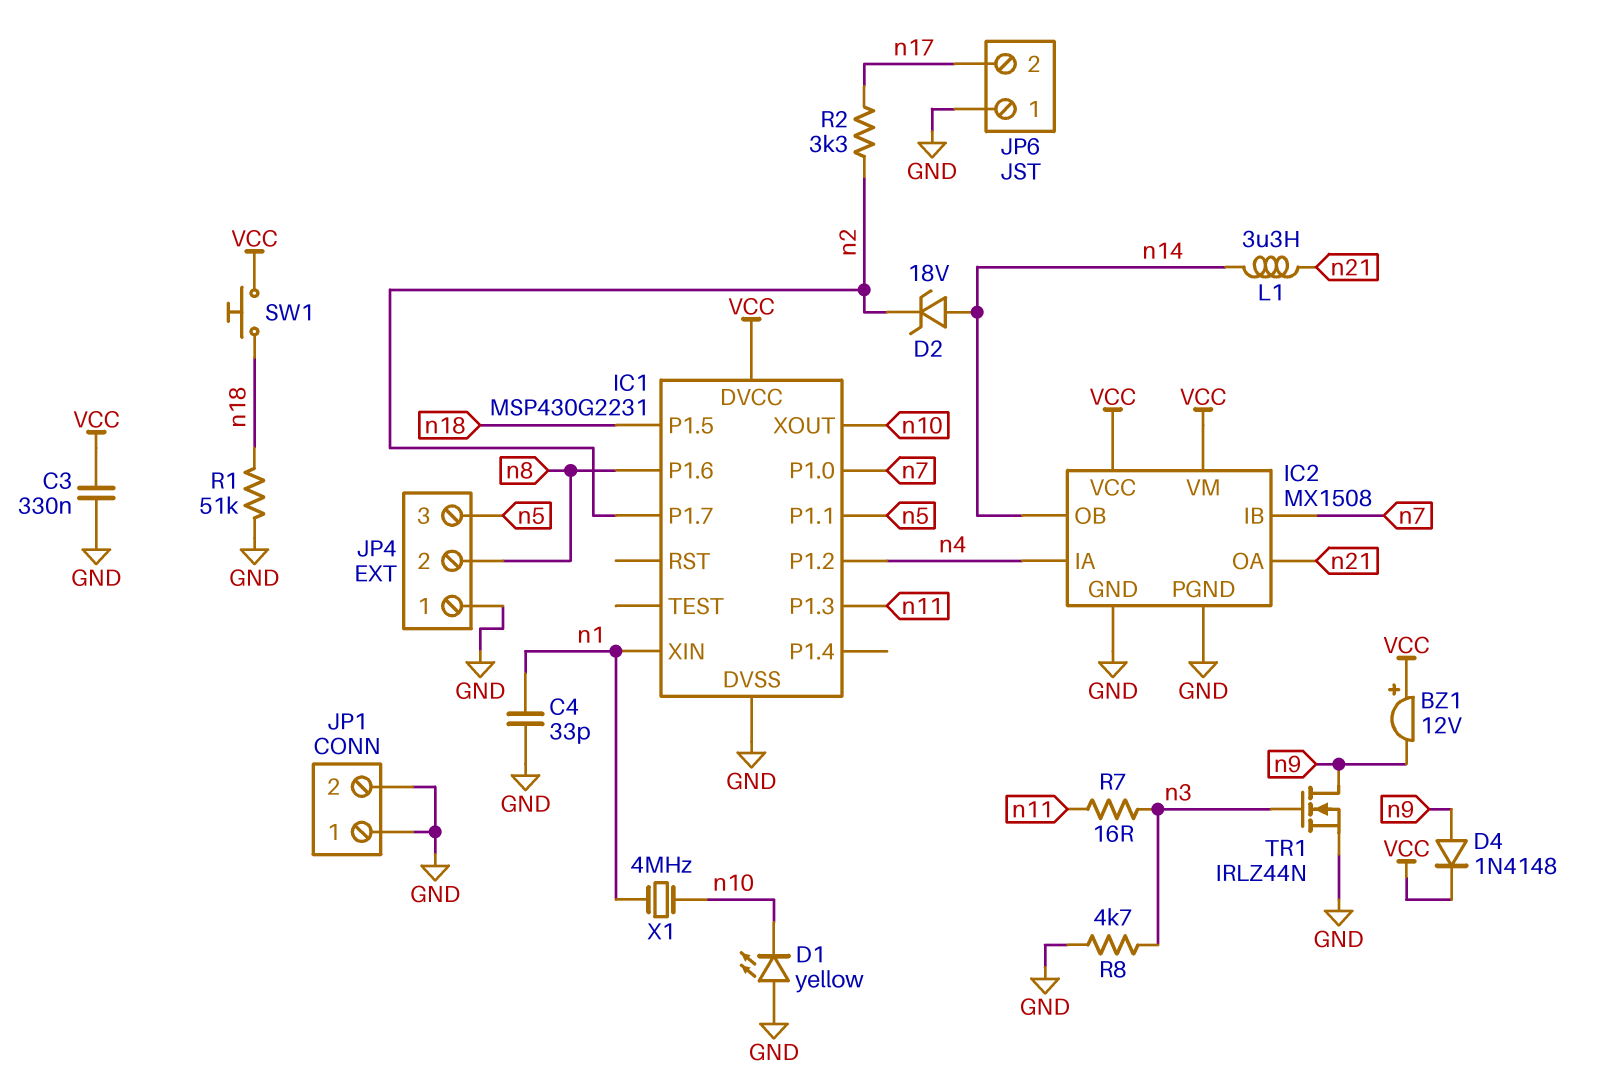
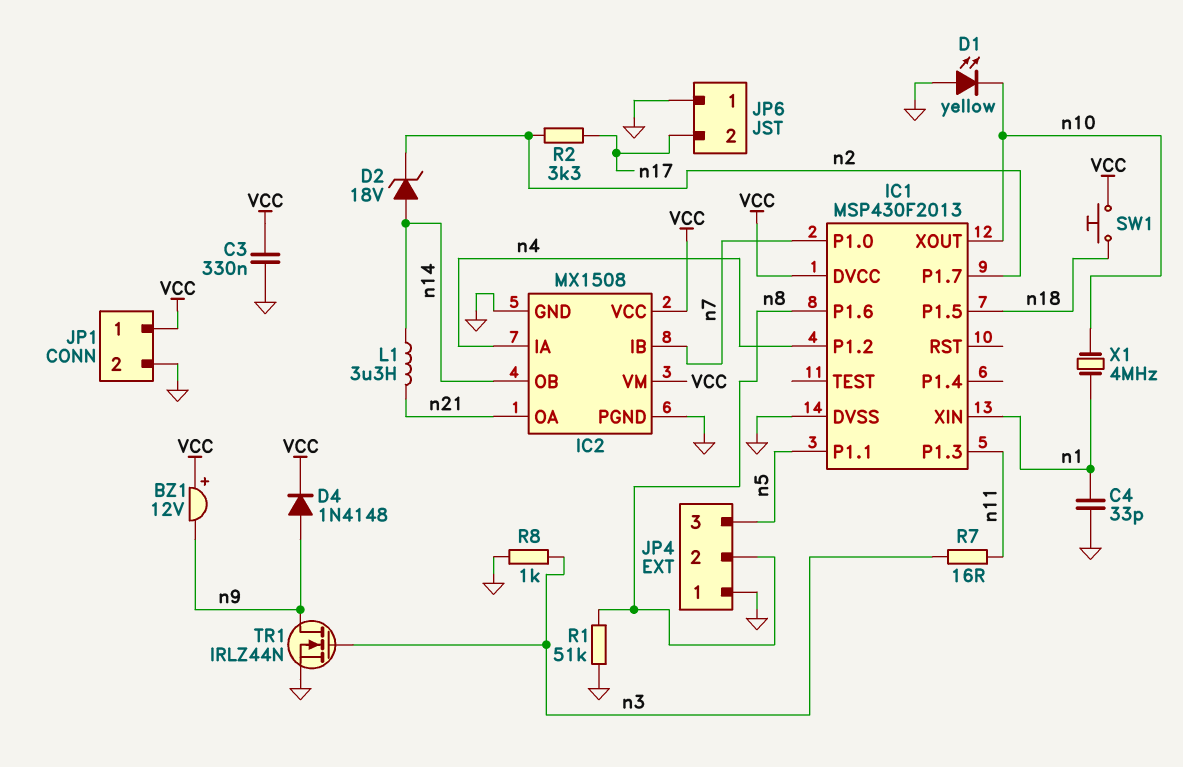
IC1: MSP430G2231 -> MSP430F2013
JP1 pin 1: GND -> VCC
R1: 51k (GND, n18) -> 51k (GND, n8)
R8: 4.7k (GND, n3) -> 1k (GND, n3)

